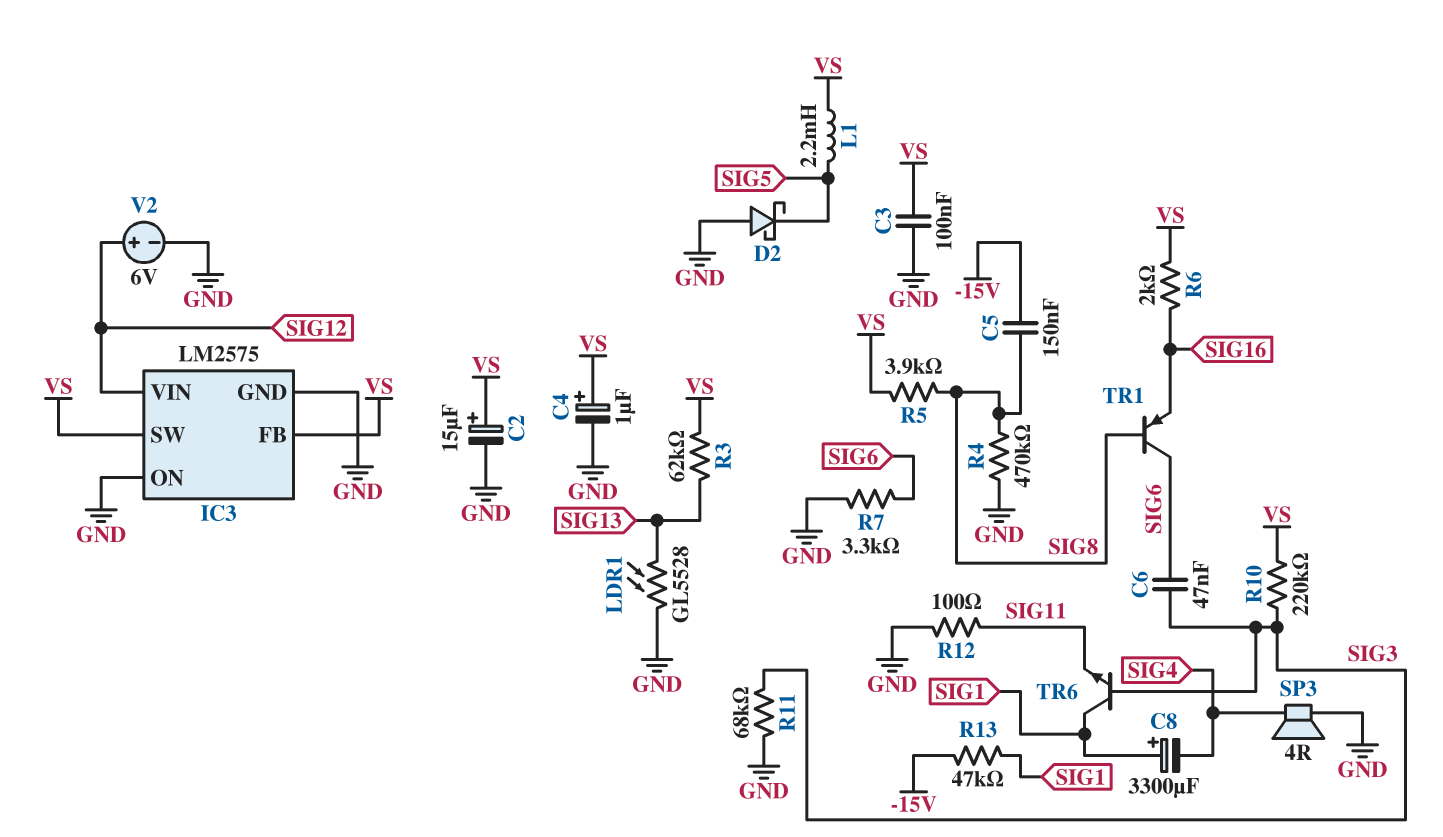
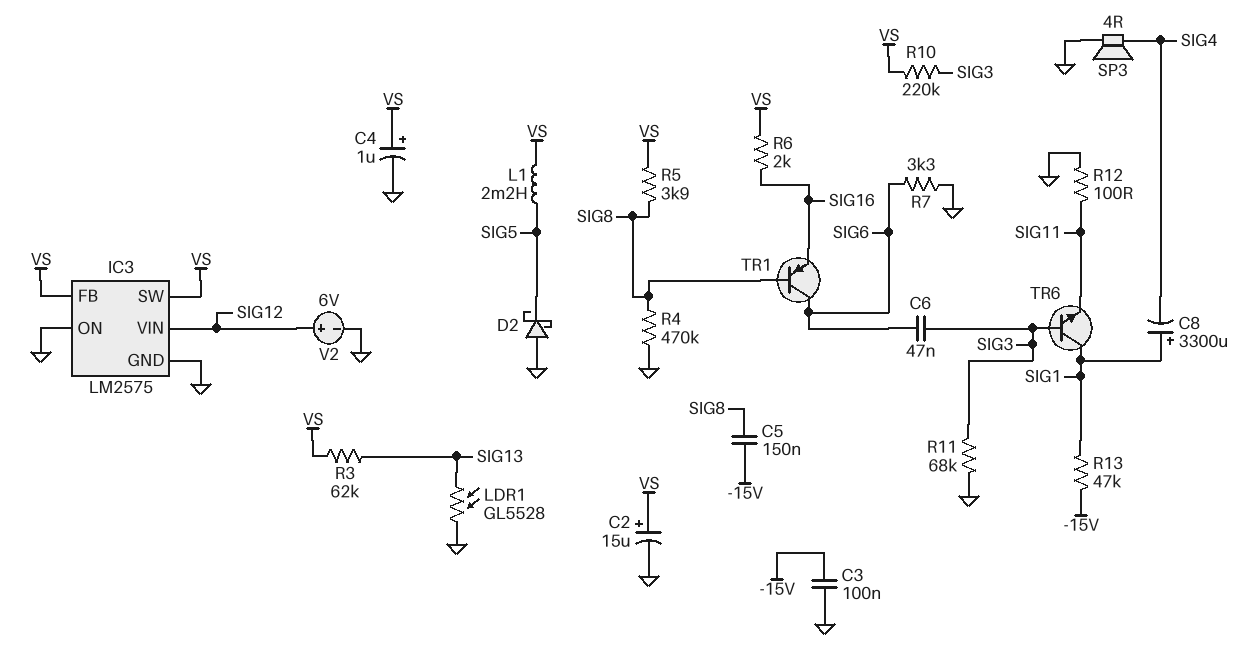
C3: 100nF (GND, VS) -> 100nF (-15V, GND)

